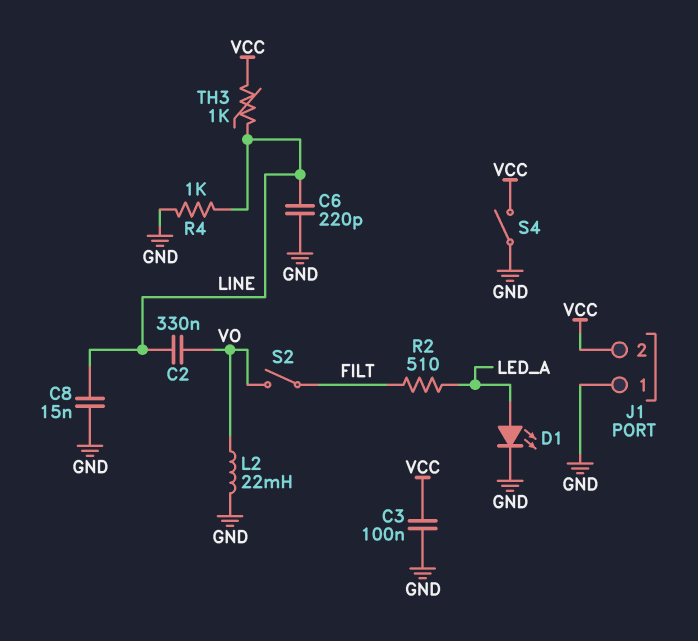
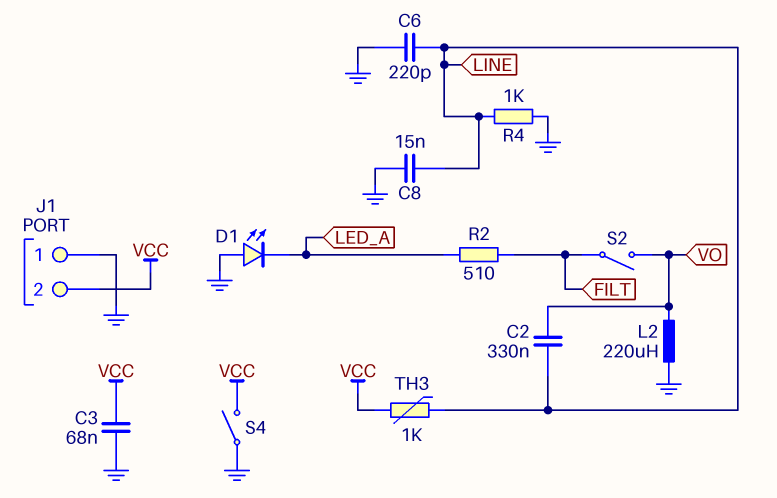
C3: 100nF (GND, VCC) -> 68nF (GND, VCC)
D1: LED (A LED_A, K GND) -> LED (A GND, K LED_A)
L2: 22mH (GND, VO) -> 220uH (GND, VO)

